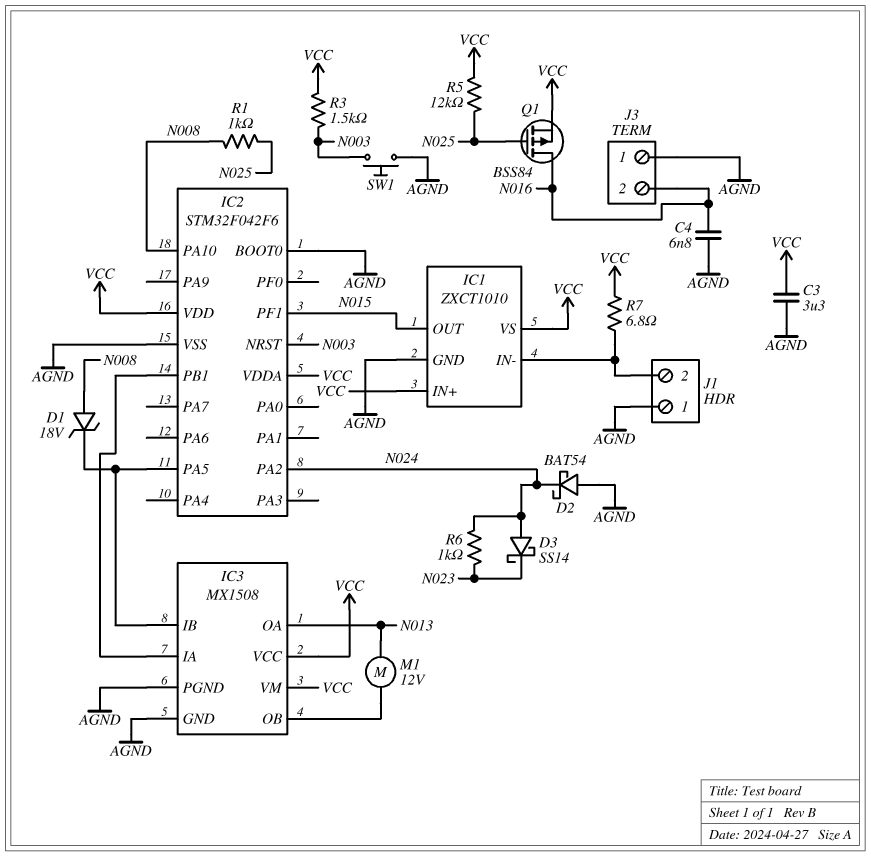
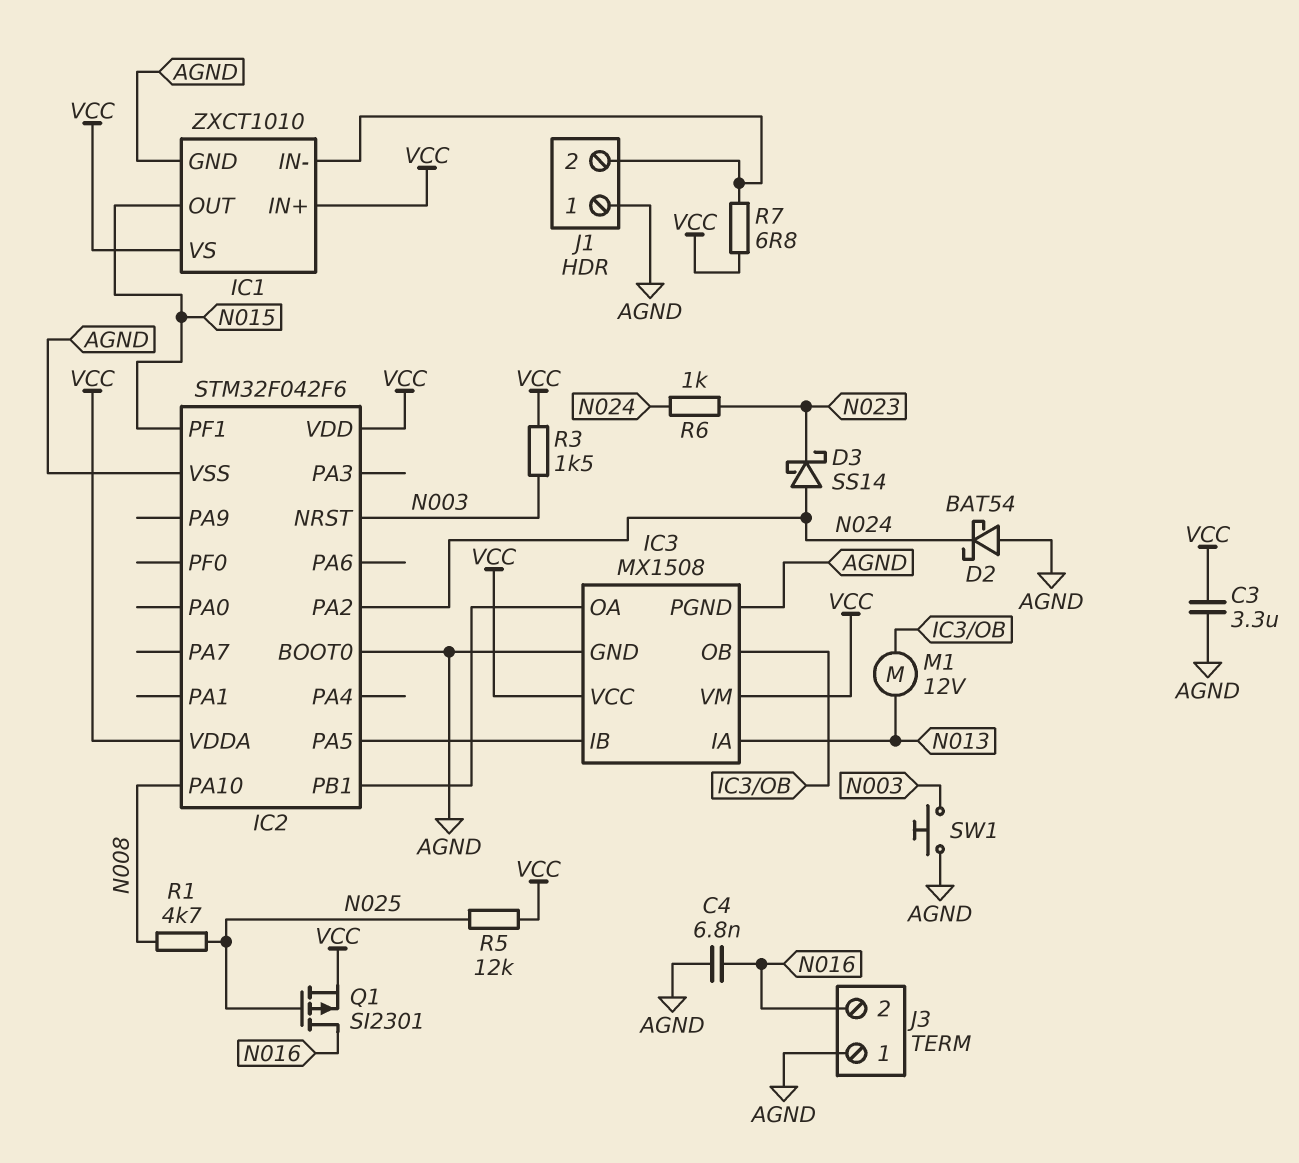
D1: zener 18V (A N008, K IC2/PA5) -> none
IC3 pin IA: IC2/PB1 -> N013
IC3 pin OA: N013 -> IC2/PB1
Q1: PMOS BSS84 (G N025, D N016, S VCC) -> PMOS SI2301 (G N025, D N016, S VCC)
R1: 1k (N008, N025) -> 4.7k (N008, N025)

